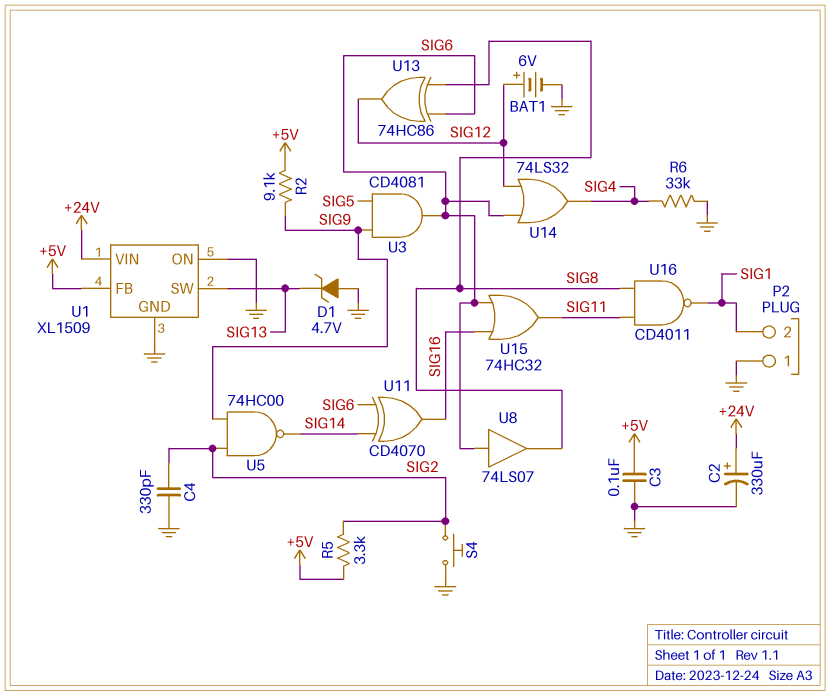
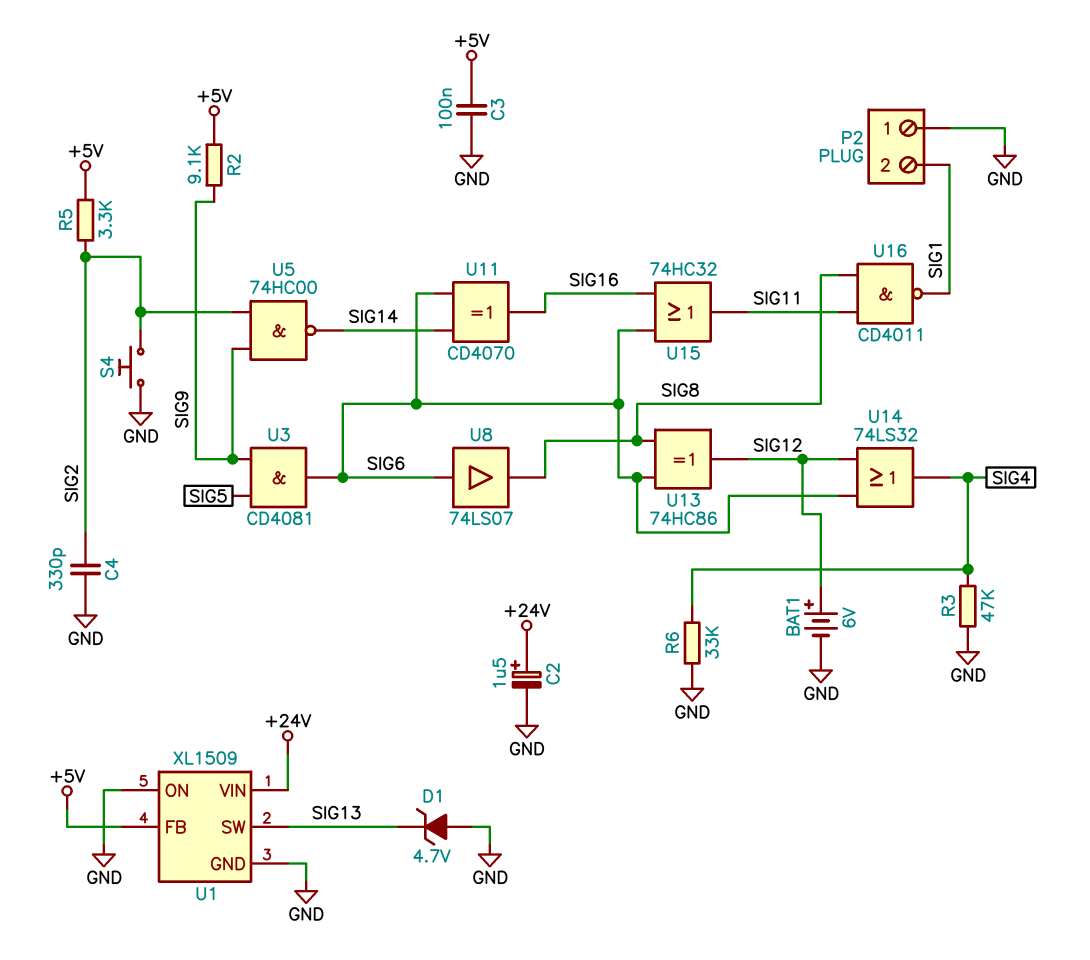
C2: 330uF (plus +24V, minus GND) -> 1.5uF (plus +24V, minus GND)
R3: none -> 47k (GND, SIG4)

